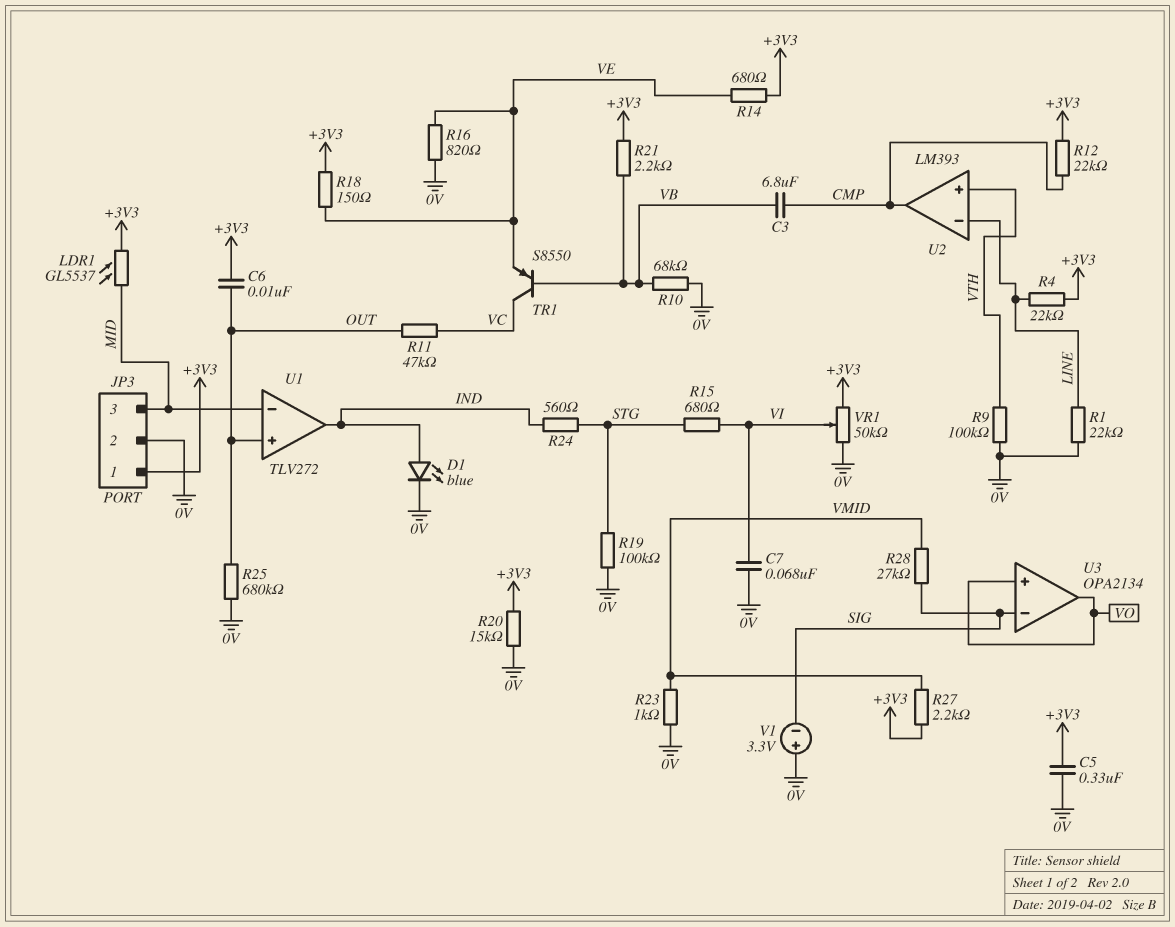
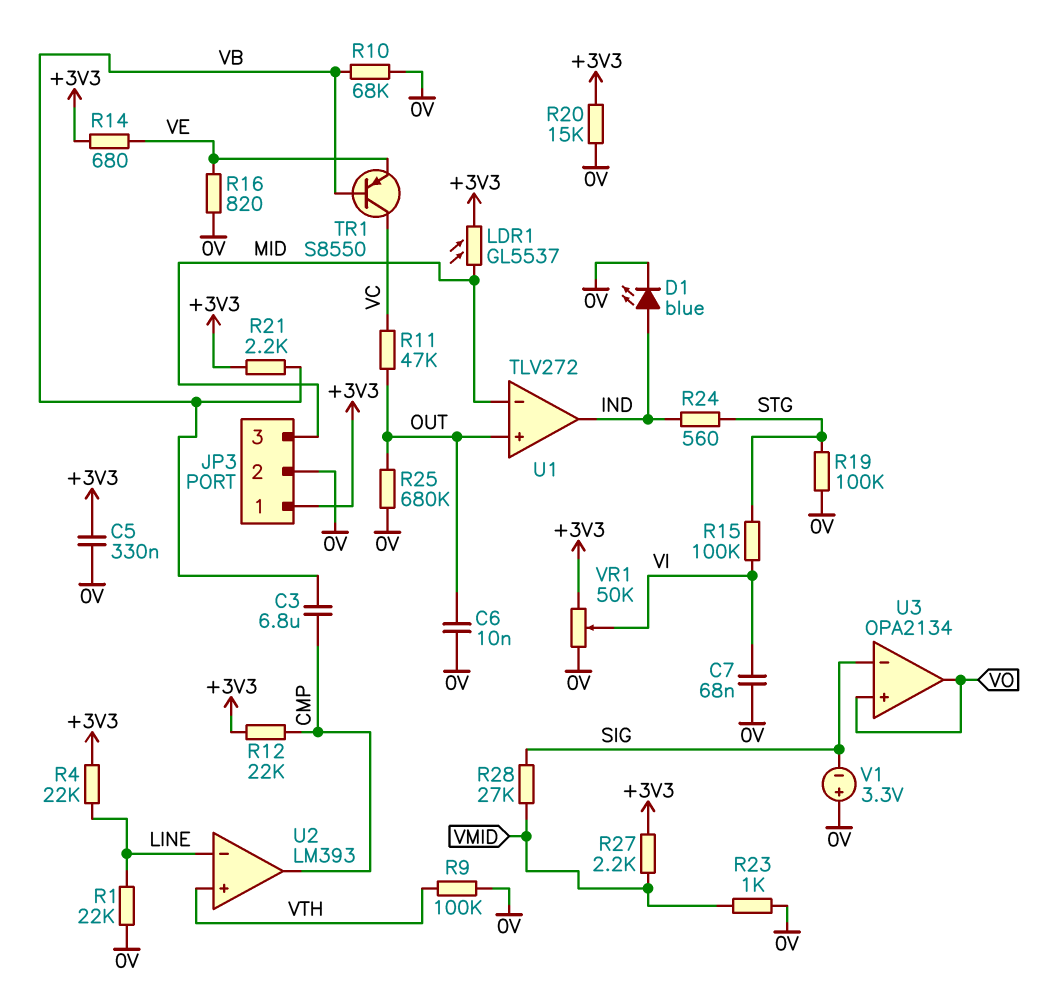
C6: 10nF (+3V3, OUT) -> 10nF (0V, OUT)
R15: 680 (STG, VI) -> 100k (STG, VI)
R18: 150 (+3V3, VE) -> none

